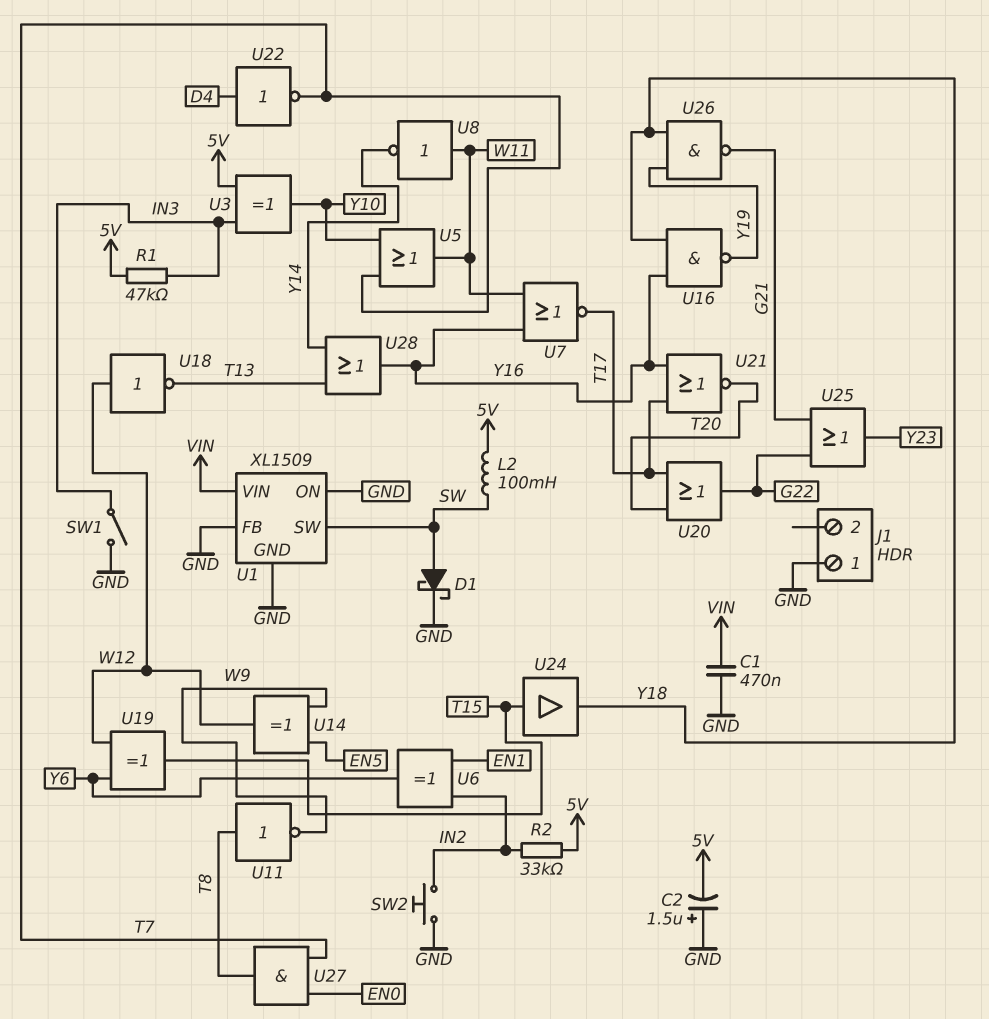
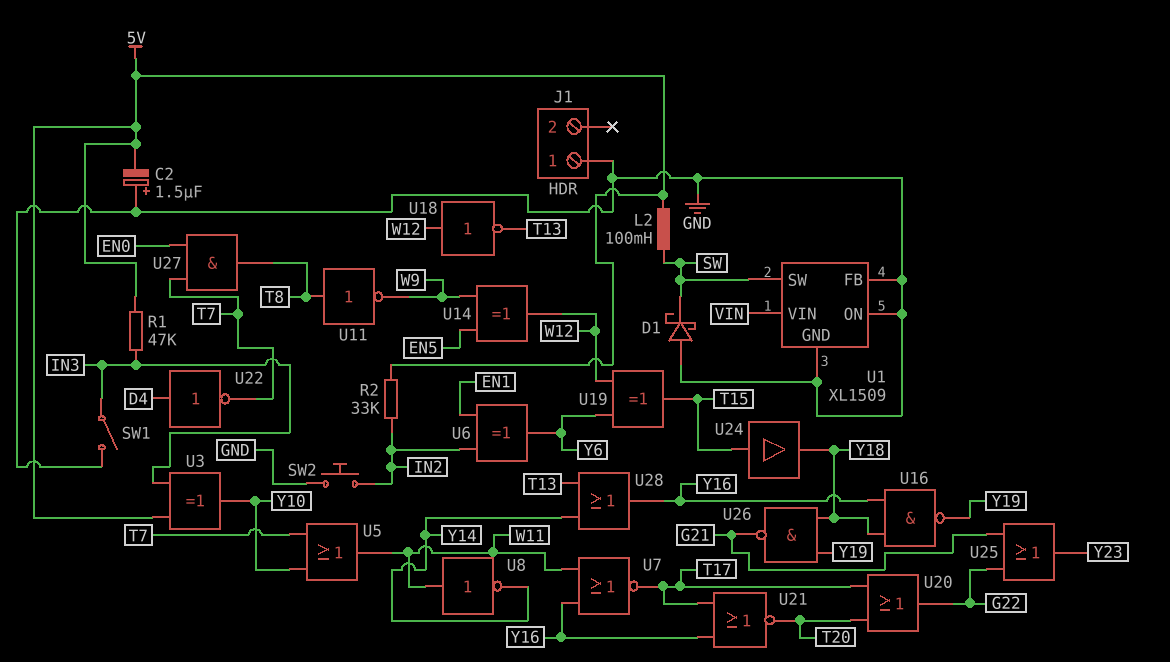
C1: 470nF (GND, VIN) -> none
D1: schottky (A SW, K GND) -> schottky (A GND, K SW)

